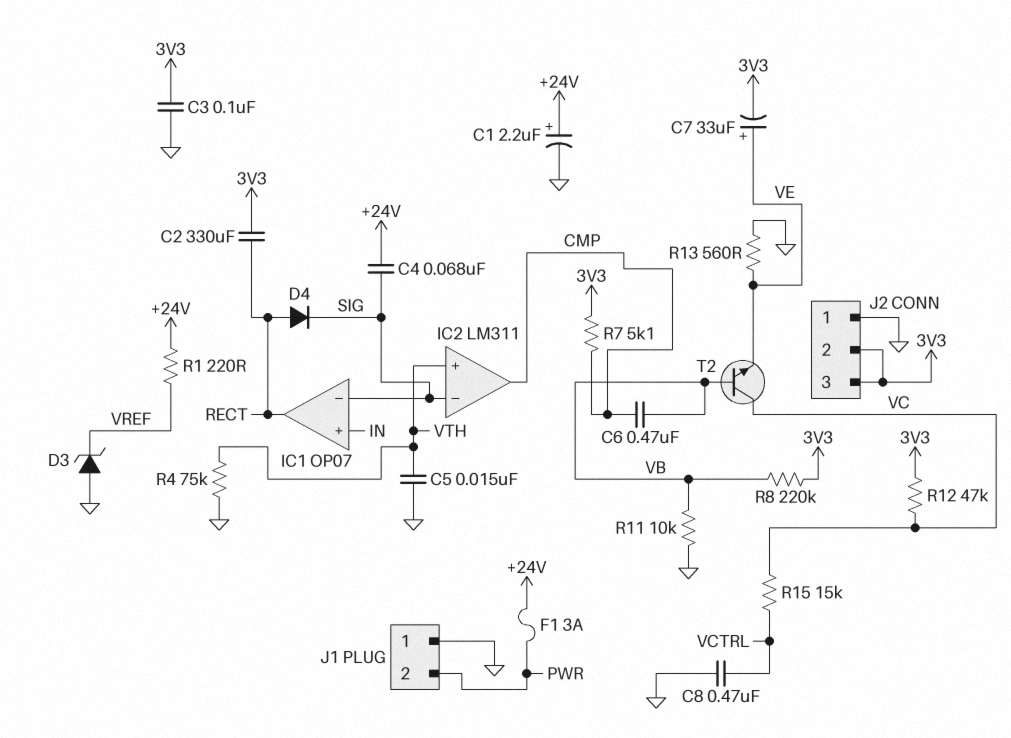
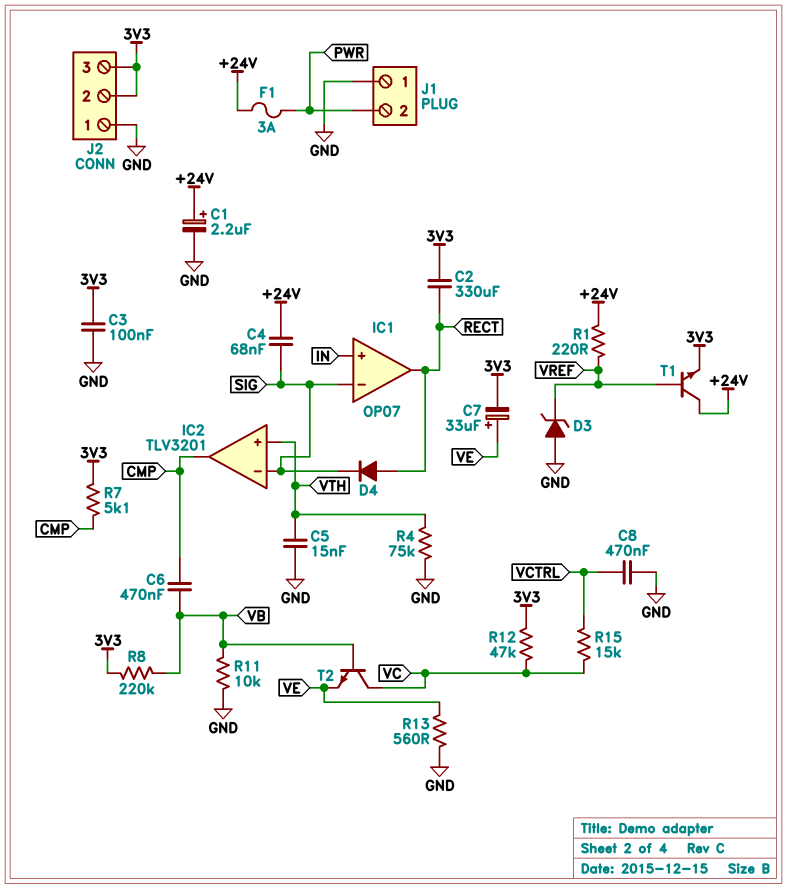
IC2: LM311 -> TLV3201
T1: none -> NPN (B VREF, C +24V, E 3V3)

